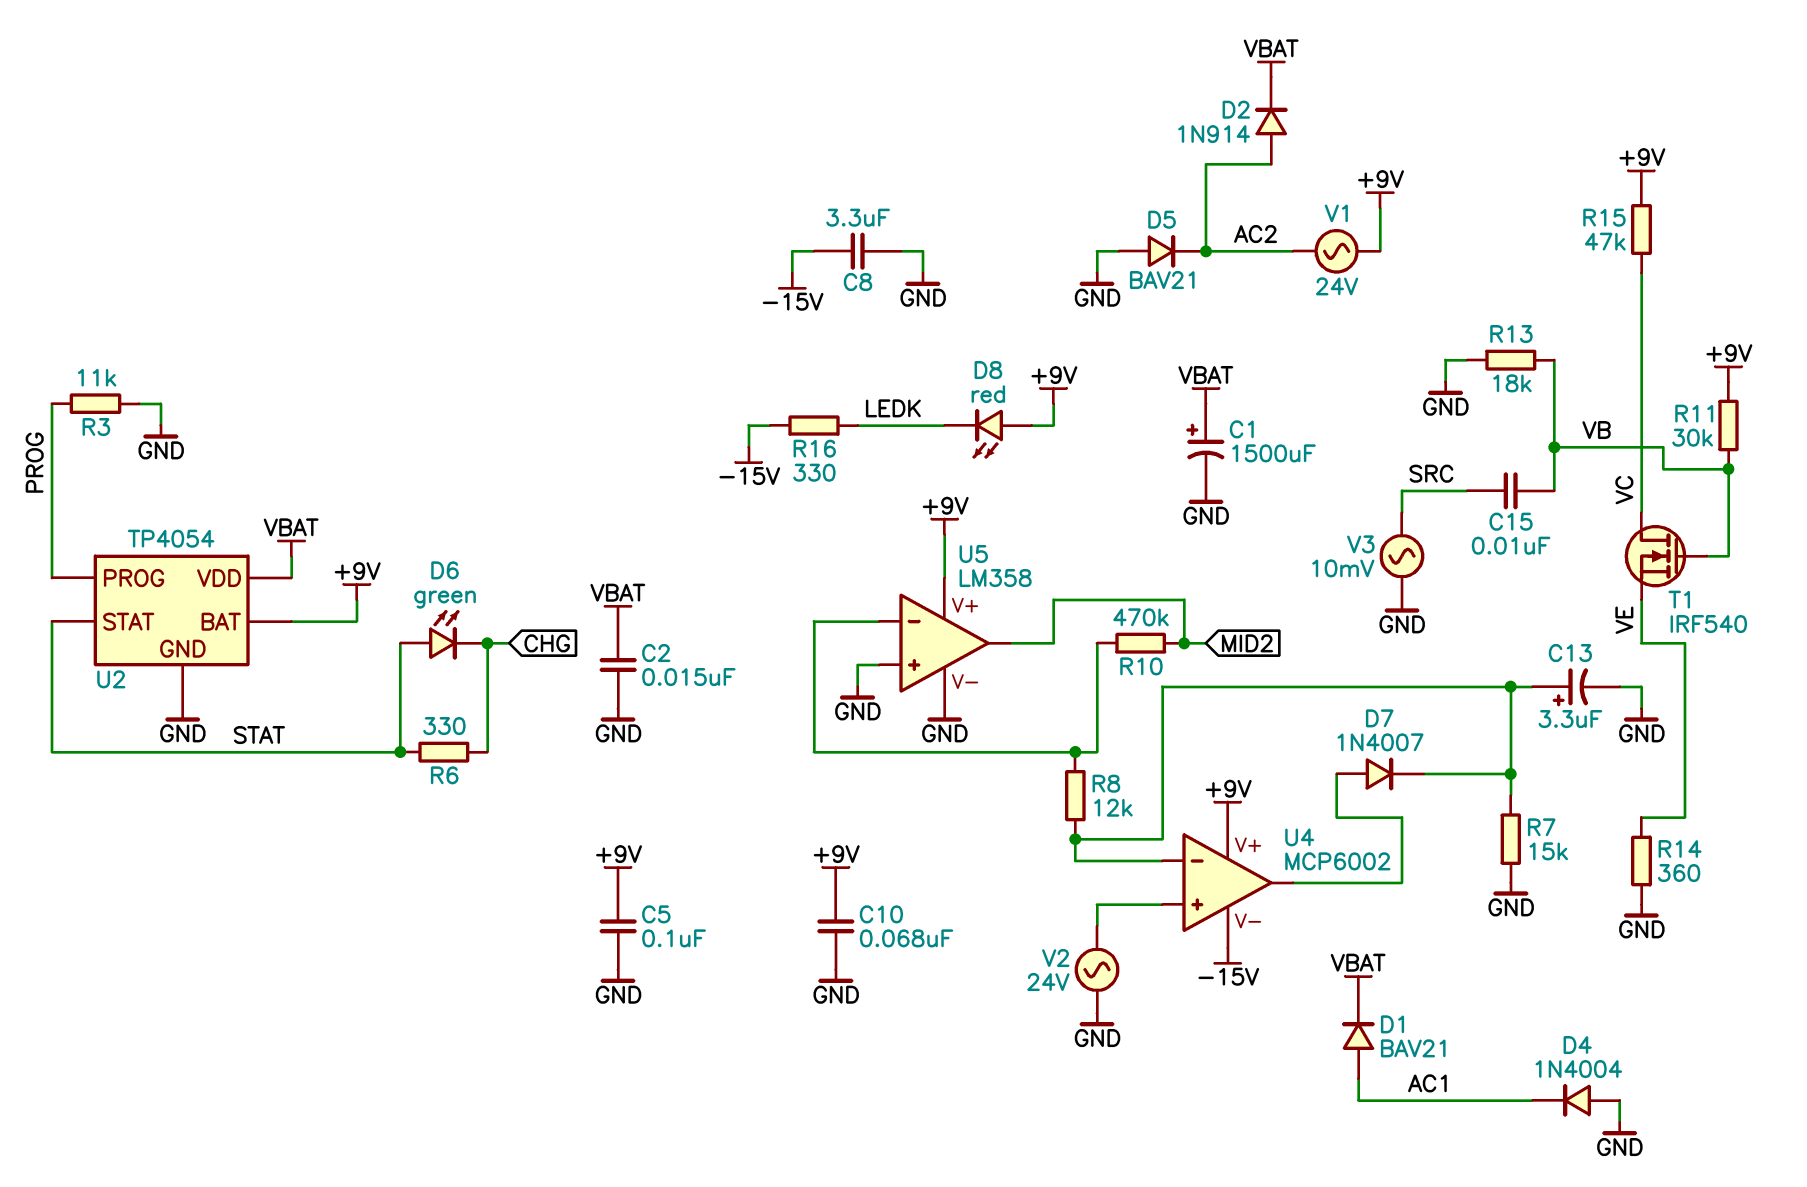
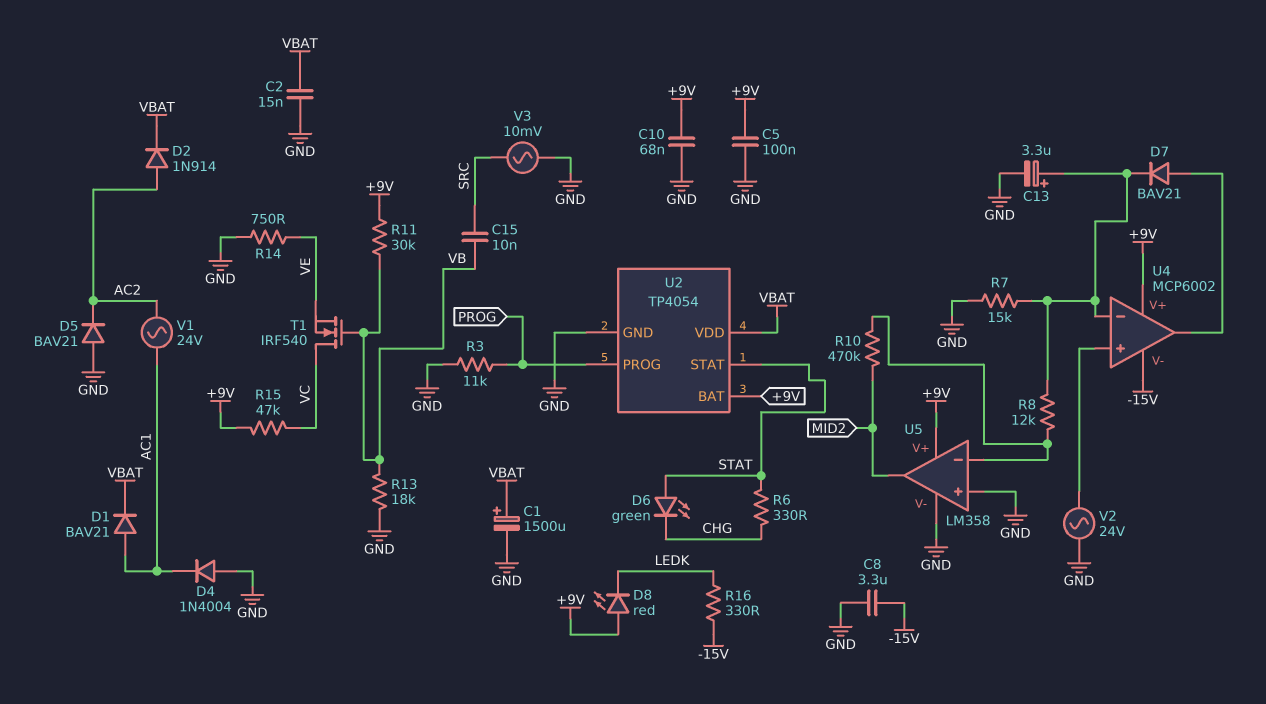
D7: diode 1N4007 (A U4/out, K U4/in-) -> diode BAV21 (A U4/out, K U4/in-)
R14: 360 (GND, VE) -> 750 (GND, VE)
V1: AC 24V (+9V, AC2) -> AC 24V (AC1, AC2)

